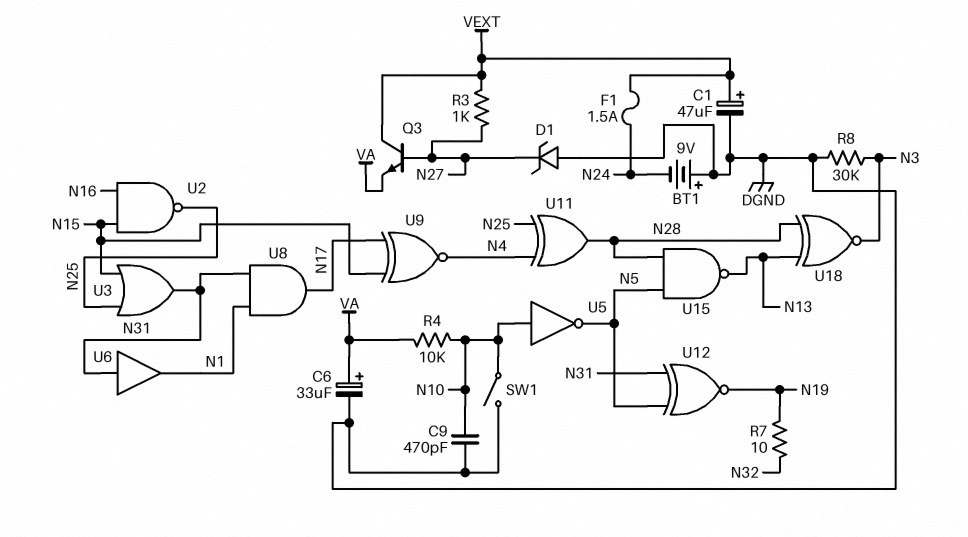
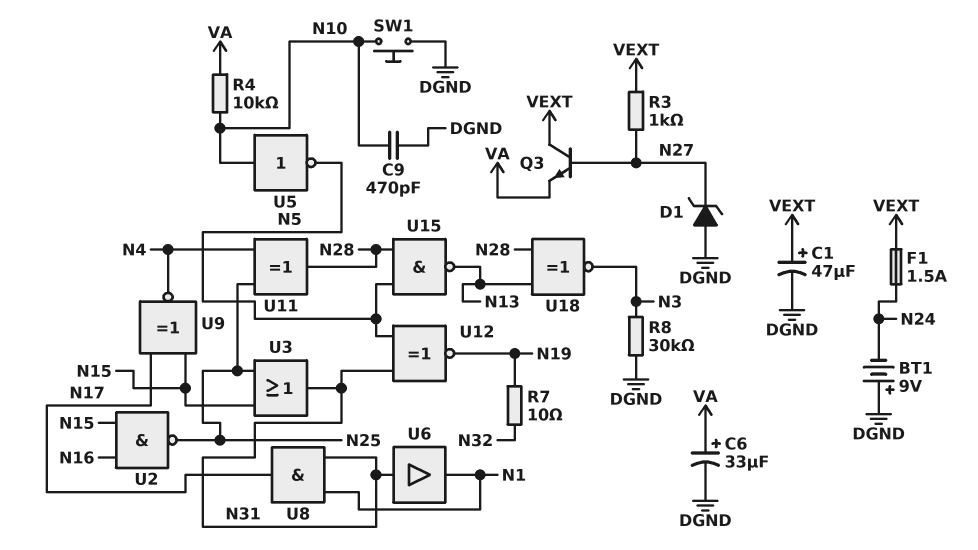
SW1: switch (DGND, N10) -> button (DGND, N10)

